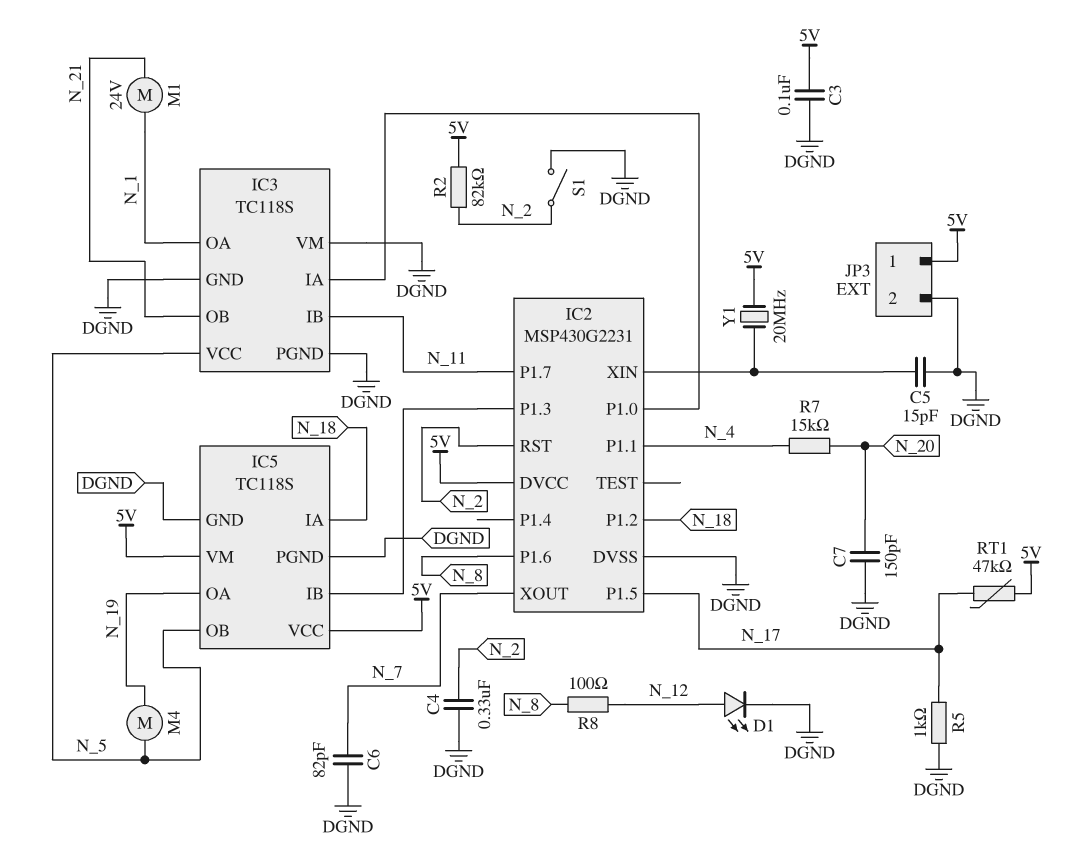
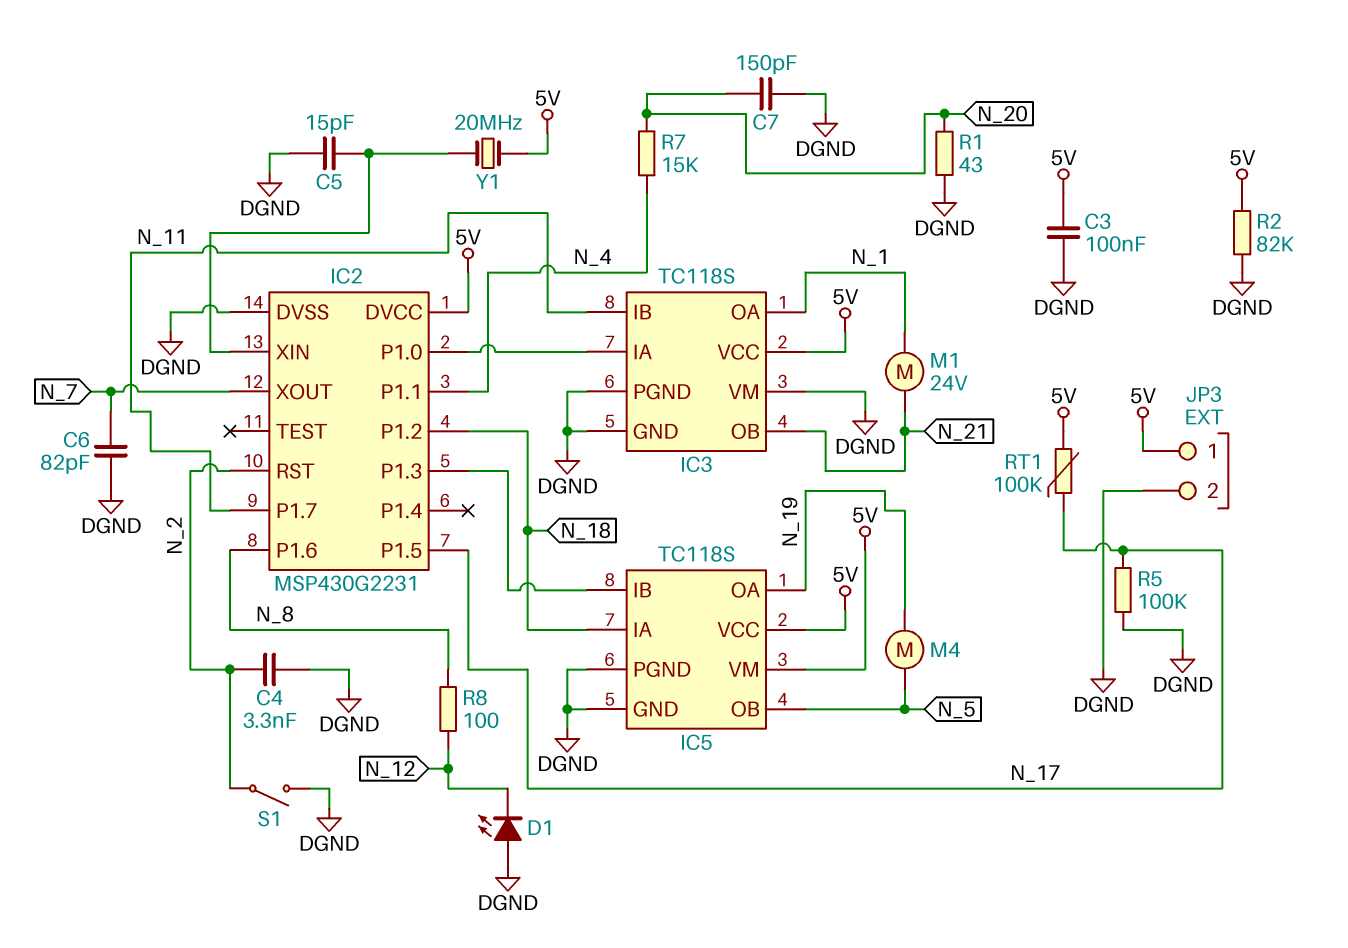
C4: 330nF (DGND, N_2) -> 3.3nF (DGND, N_2)
D1: LED (A N_12, K DGND) -> LED (A DGND, K N_12)
IC3 pin VCC: N_5 -> 5V
R1: none -> 43 (DGND, N_20)
R2: 82k (5V, N_2) -> 82k (5V, DGND)
R5: 1k (DGND, N_17) -> 100k (DGND, N_17)
RT1: 47k (5V, N_17) -> 100k (5V, N_17)

